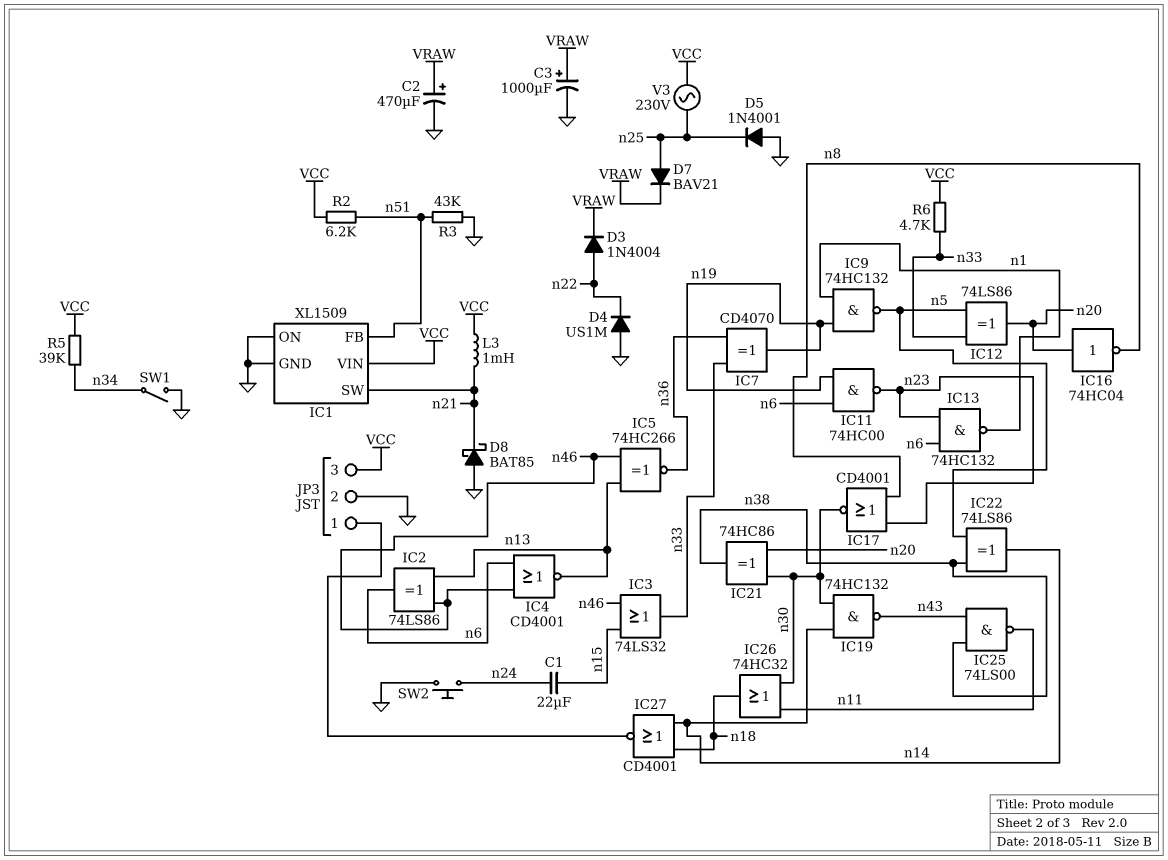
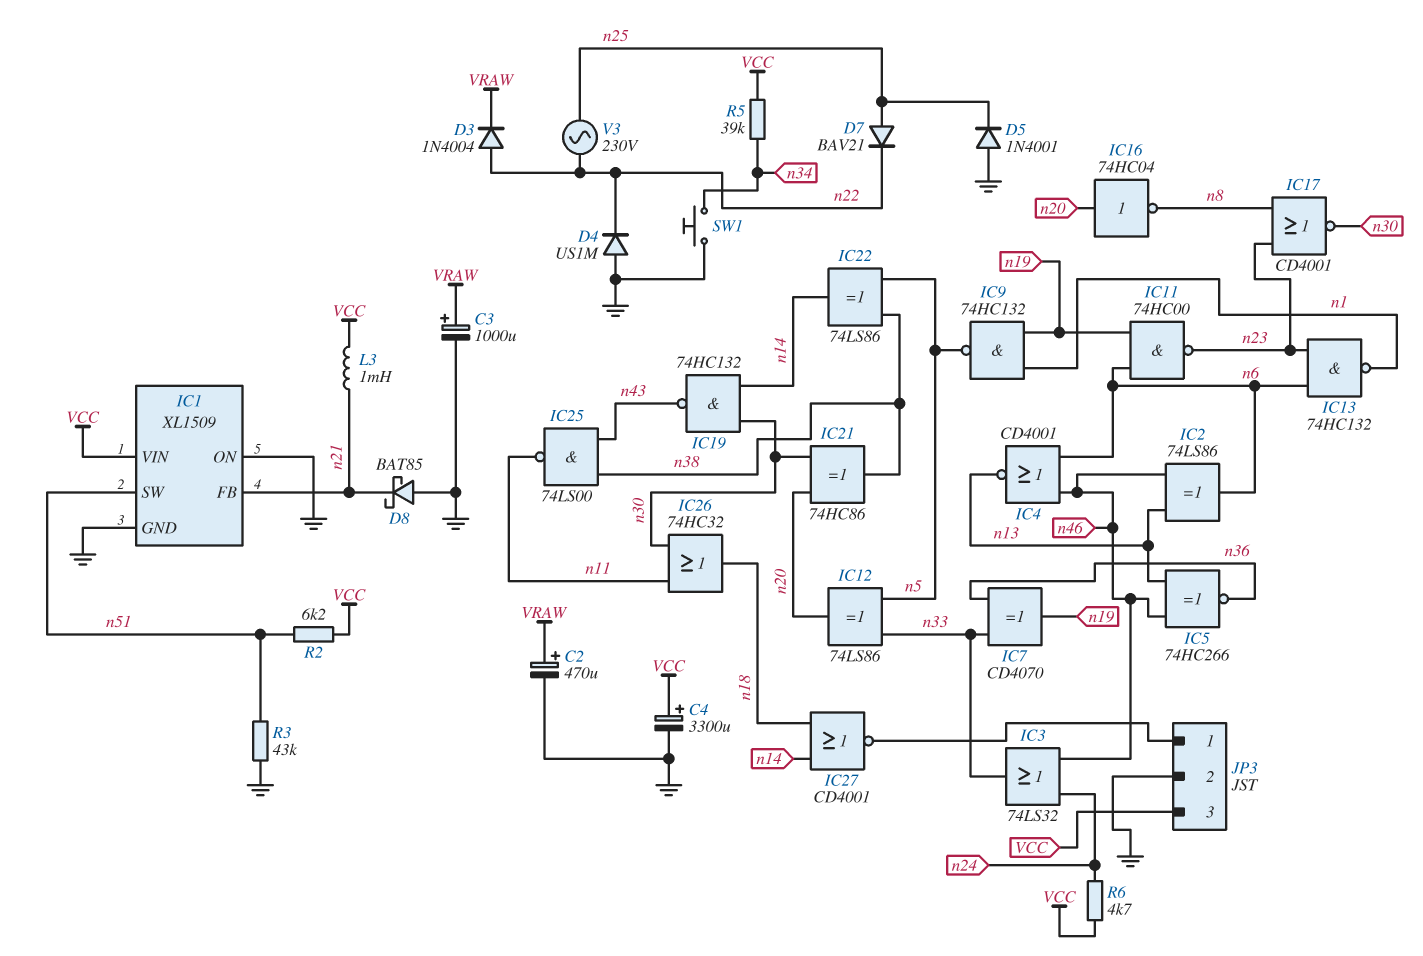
C1: 22uF (n15, n24) -> none
C4: none -> 3300uF (plus VCC, minus GND)
D7: diode BAV21 (A n25, K VRAW) -> diode BAV21 (A n25, K n22)
IC1 pin FB: n51 -> n21
IC1 pin SW: n21 -> n51
IC3: OR 74LS32 (in n15, in n46, out n33) -> OR 74LS32 (in n24, in n46, out n33)
R6: 4.7k (VCC, n33) -> 4.7k (VCC, n24)
SW1: switch (GND, n34) -> button (GND, n34)
SW2: button (GND, n24) -> none
V3: AC 230V (VCC, n25) -> AC 230V (n22, n25)

